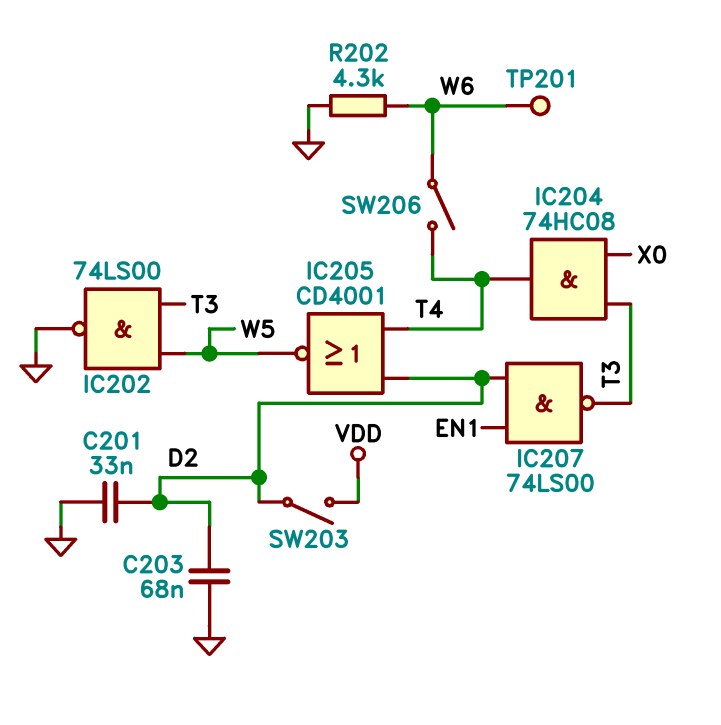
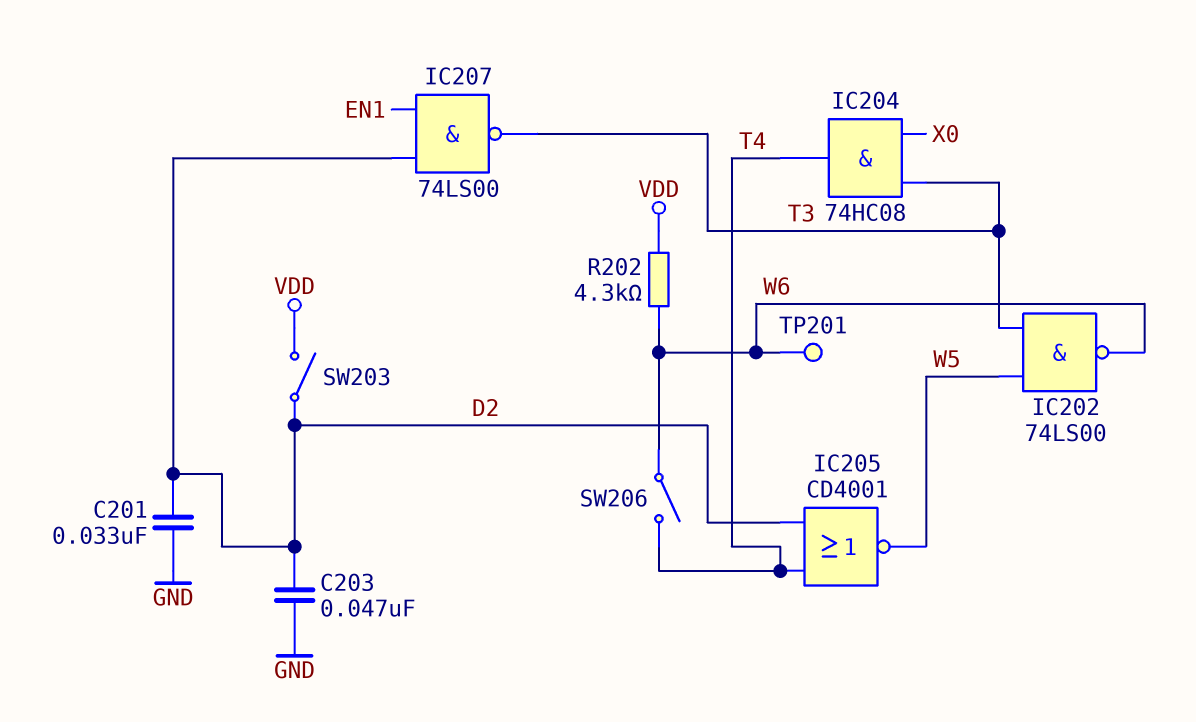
C203: 68nF (D2, GND) -> 47nF (D2, GND)
IC202: NAND 74LS00 (in T3, in W5, out GND) -> NAND 74LS00 (in T3, in W5, out W6)
R202: 4.3k (GND, W6) -> 4.3k (VDD, W6)

